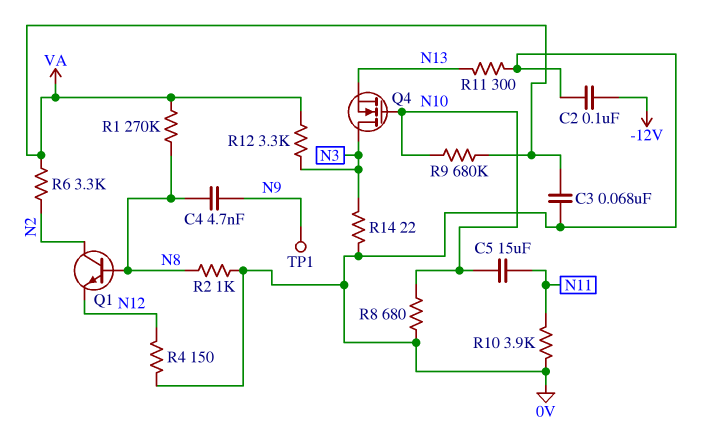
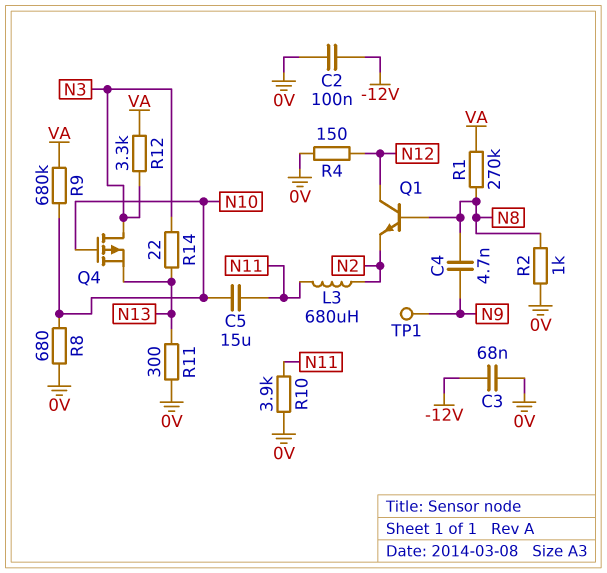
C3: 68nF (0V, VA) -> 68nF (-12V, 0V)
L3: none -> 680uH (N2, N11)
Q1: NPN (B N8, C N2, E N12) -> NPN (B N8, C N12, E N2)
Q4: NMOS (G N10, D N3, S N13) -> PMOS (G N10, D N3, S N13)
R6: 3.3k (N2, VA) -> none
R14: 22 (0V, N3) -> 22 (N3, N13)

